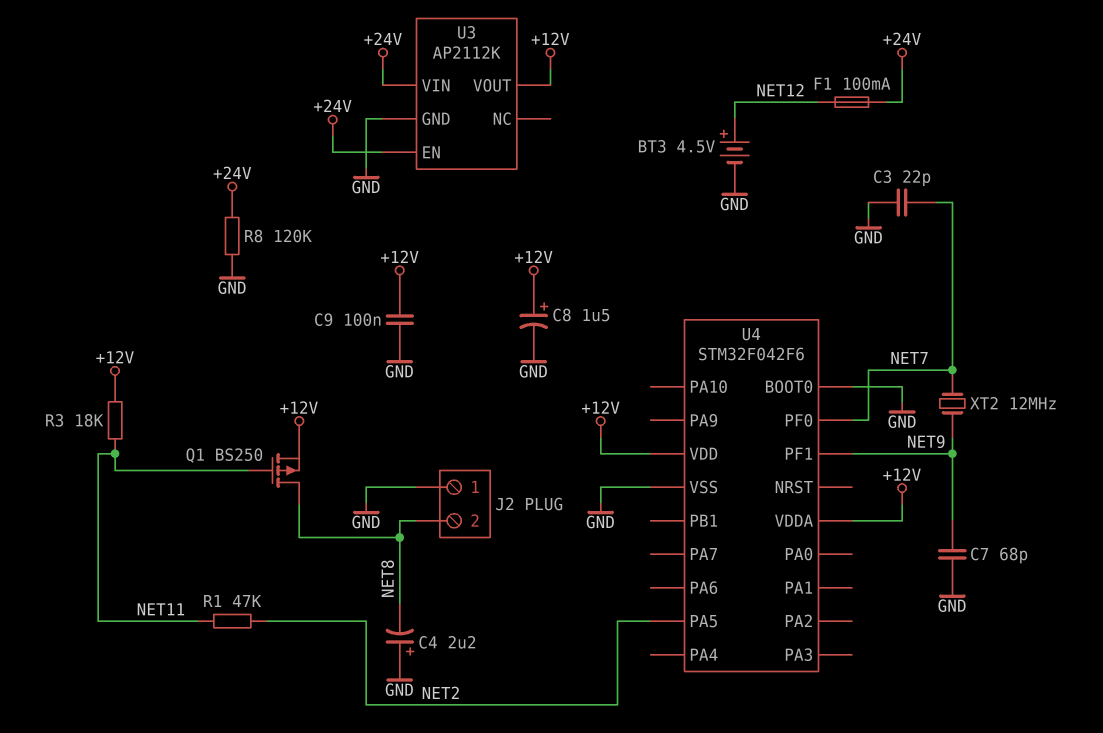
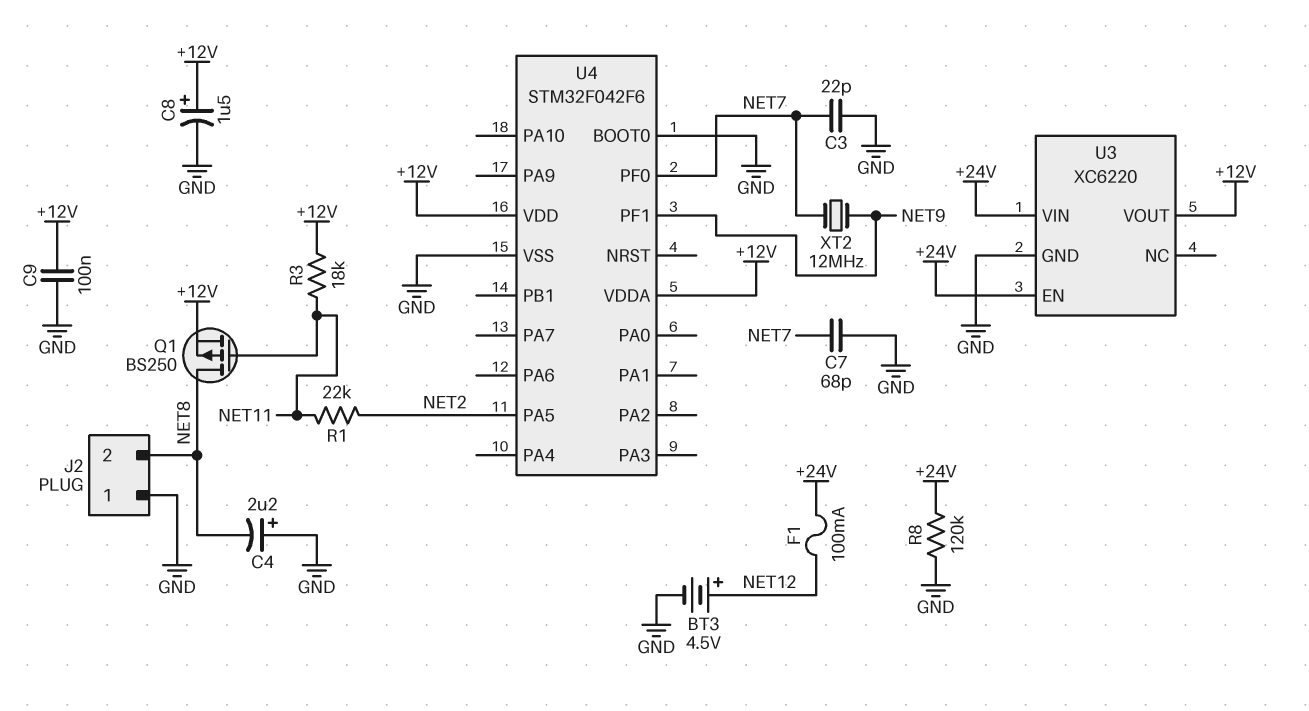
C7: 68pF (GND, NET9) -> 68pF (GND, NET7)
R1: 47k (NET2, NET11) -> 22k (NET2, NET11)
U3: AP2112K -> XC6220

